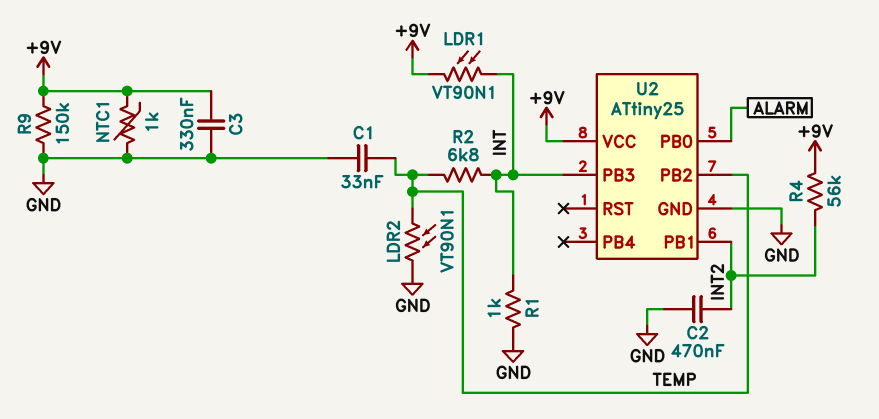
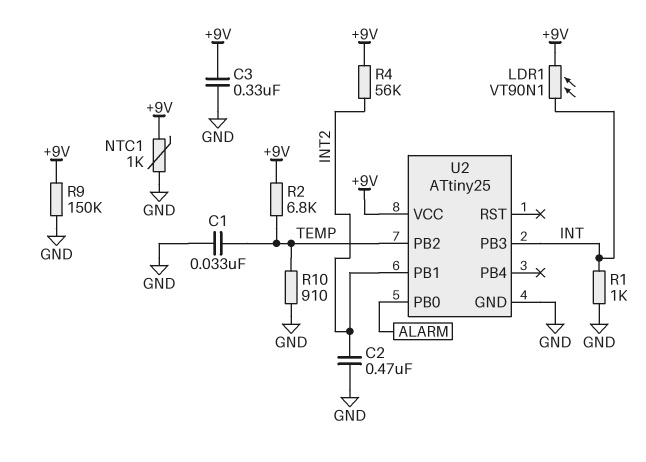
LDR2: VT90N1 (GND, TEMP) -> none
R2: 6.8k (INT, TEMP) -> 6.8k (+9V, TEMP)
R10: none -> 910 (GND, TEMP)

